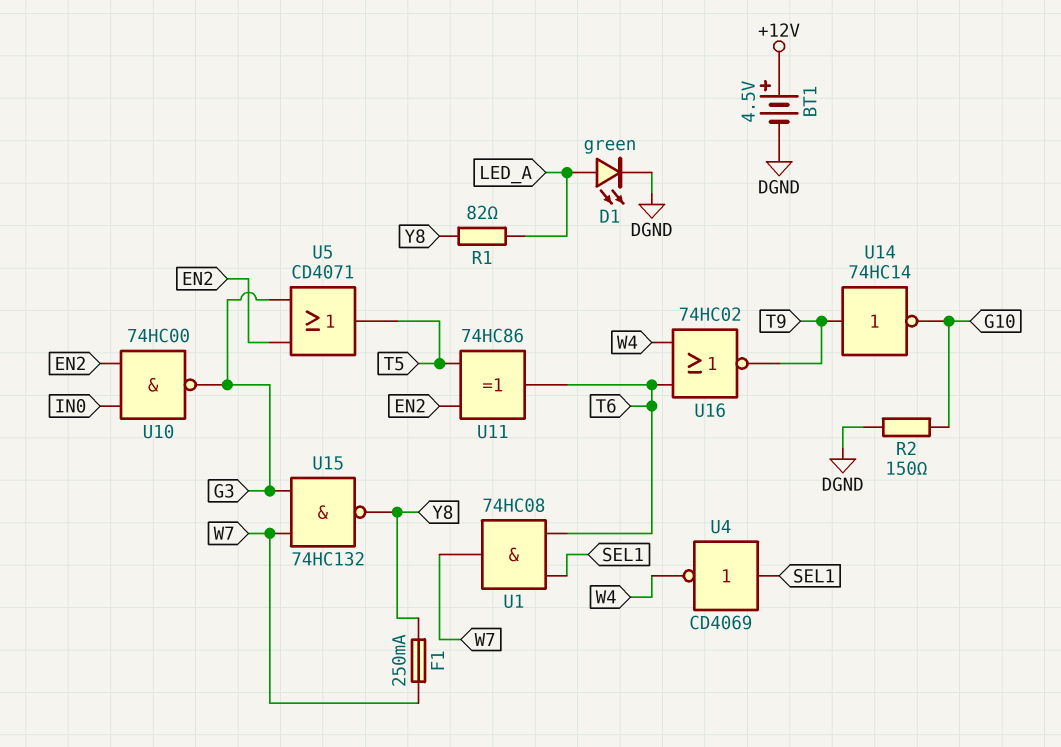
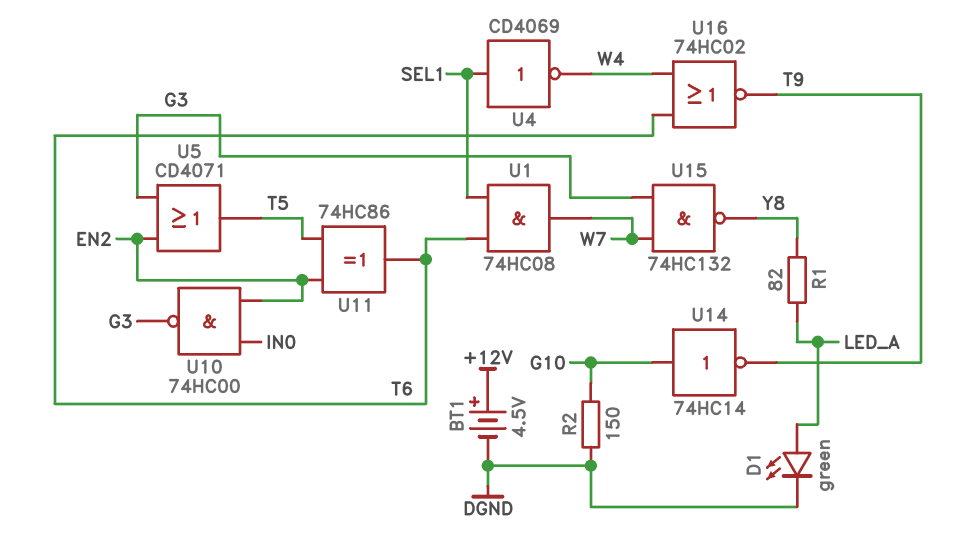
F1: 250mA (W7, Y8) -> none
U14: NOT 74HC14 (in T9, out G10) -> NOT 74HC14 (in G10, out T9)

